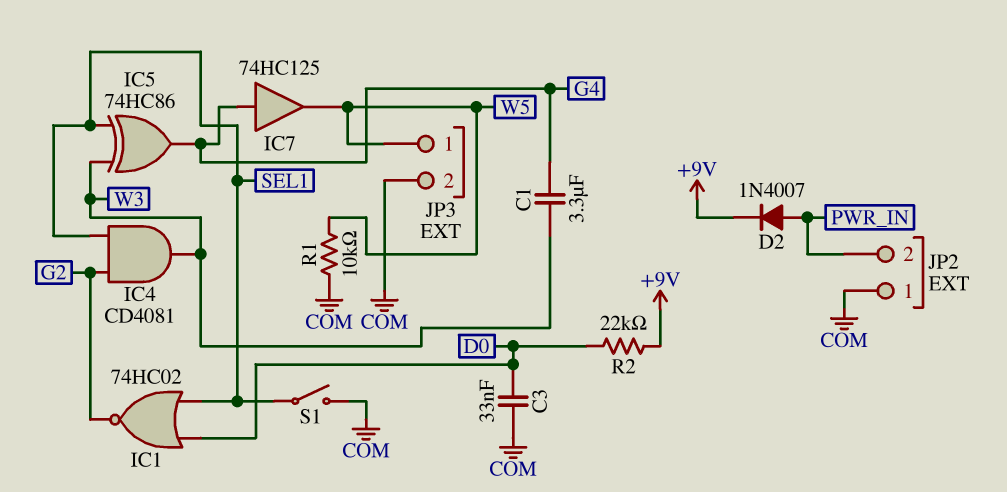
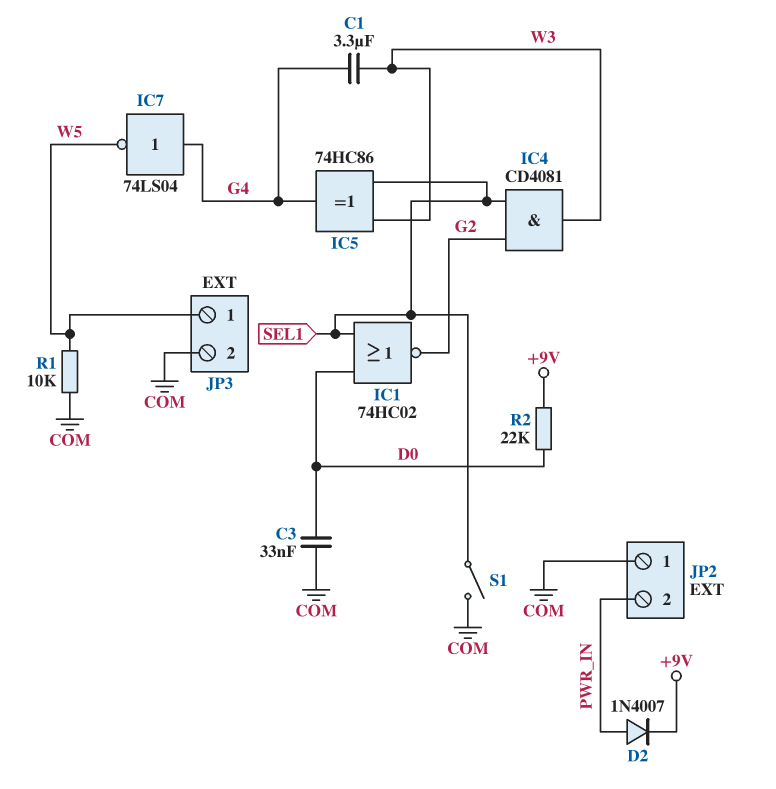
IC7: buffer 74HC125 (in G4, out W5) -> NOT 74LS04 (in G4, out W5)

